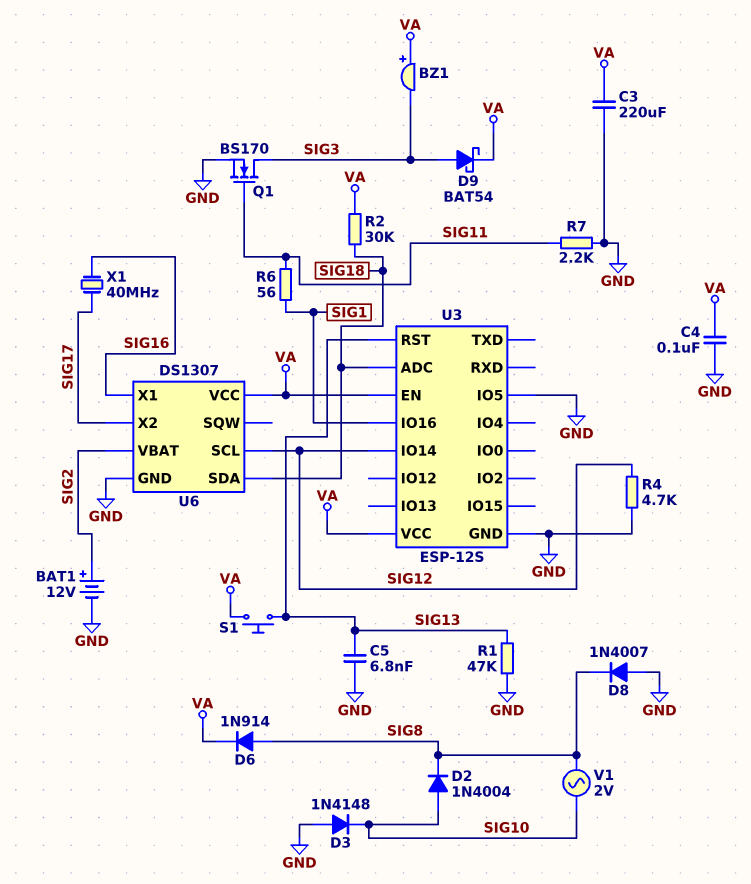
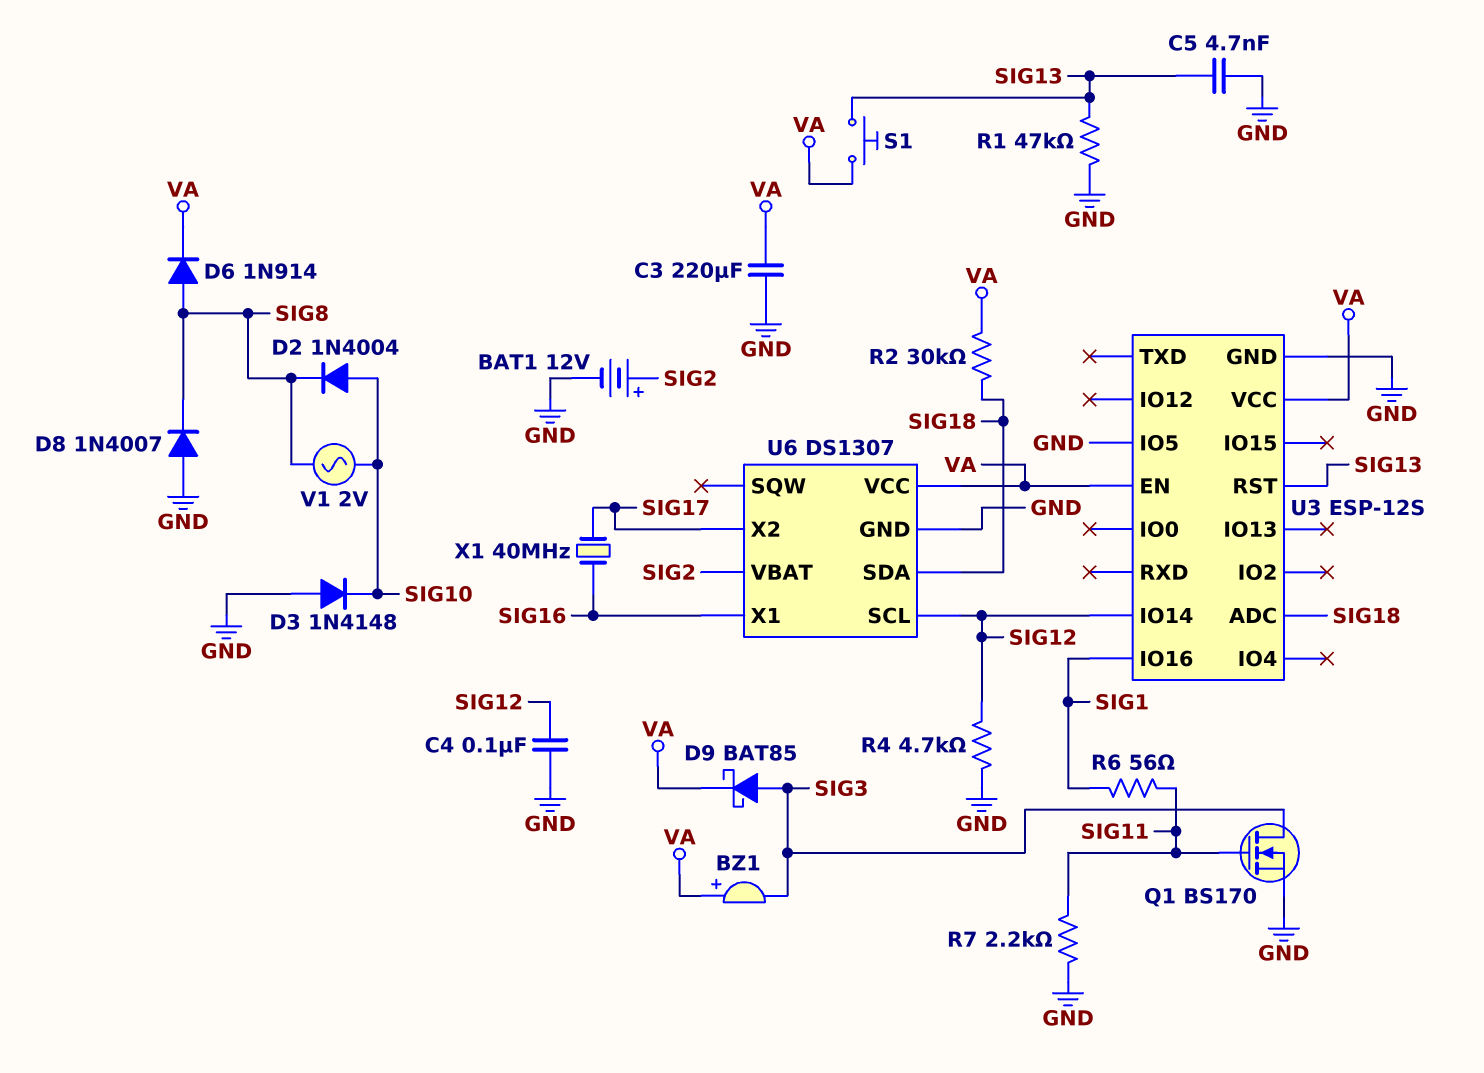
C4: 100nF (GND, VA) -> 100nF (GND, SIG12)
C5: 6.8nF (GND, SIG13) -> 4.7nF (GND, SIG13)
D9: schottky BAT54 (A SIG3, K VA) -> schottky BAT85 (A SIG3, K VA)

